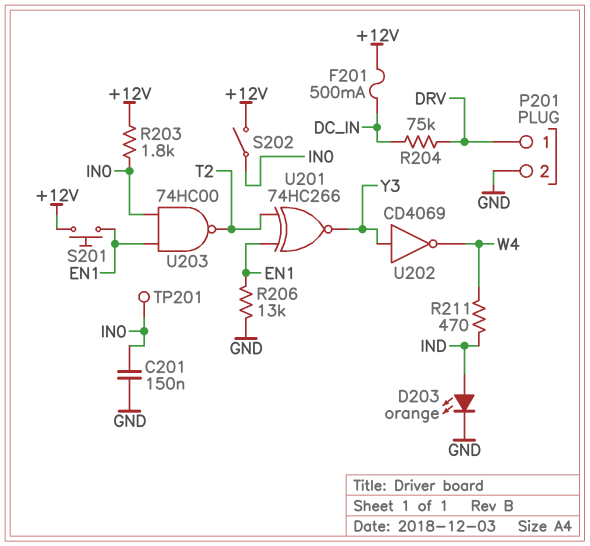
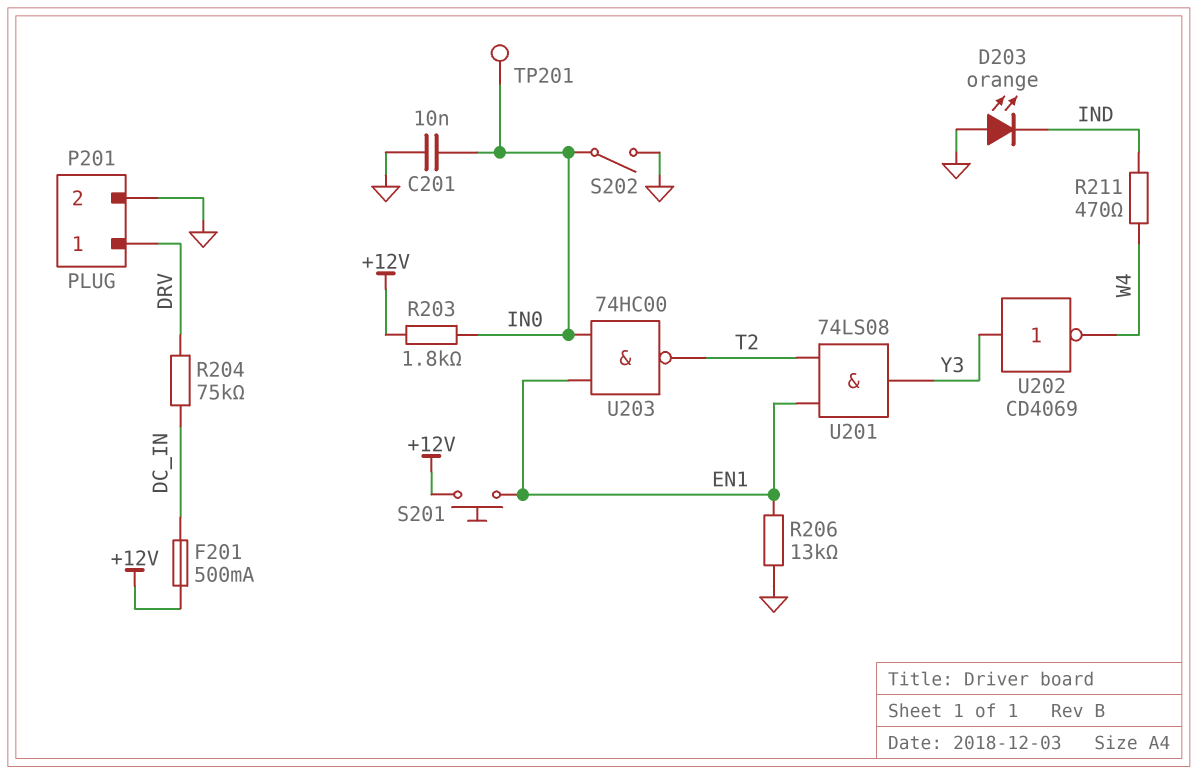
C201: 150nF (GND, IN0) -> 10nF (GND, IN0)
D203: LED orange (A IND, K GND) -> LED orange (A GND, K IND)
S202: switch (+12V, IN0) -> switch (GND, IN0)
U201: XNOR 74HC266 (in EN1, in T2, out Y3) -> AND 74LS08 (in EN1, in T2, out Y3)

